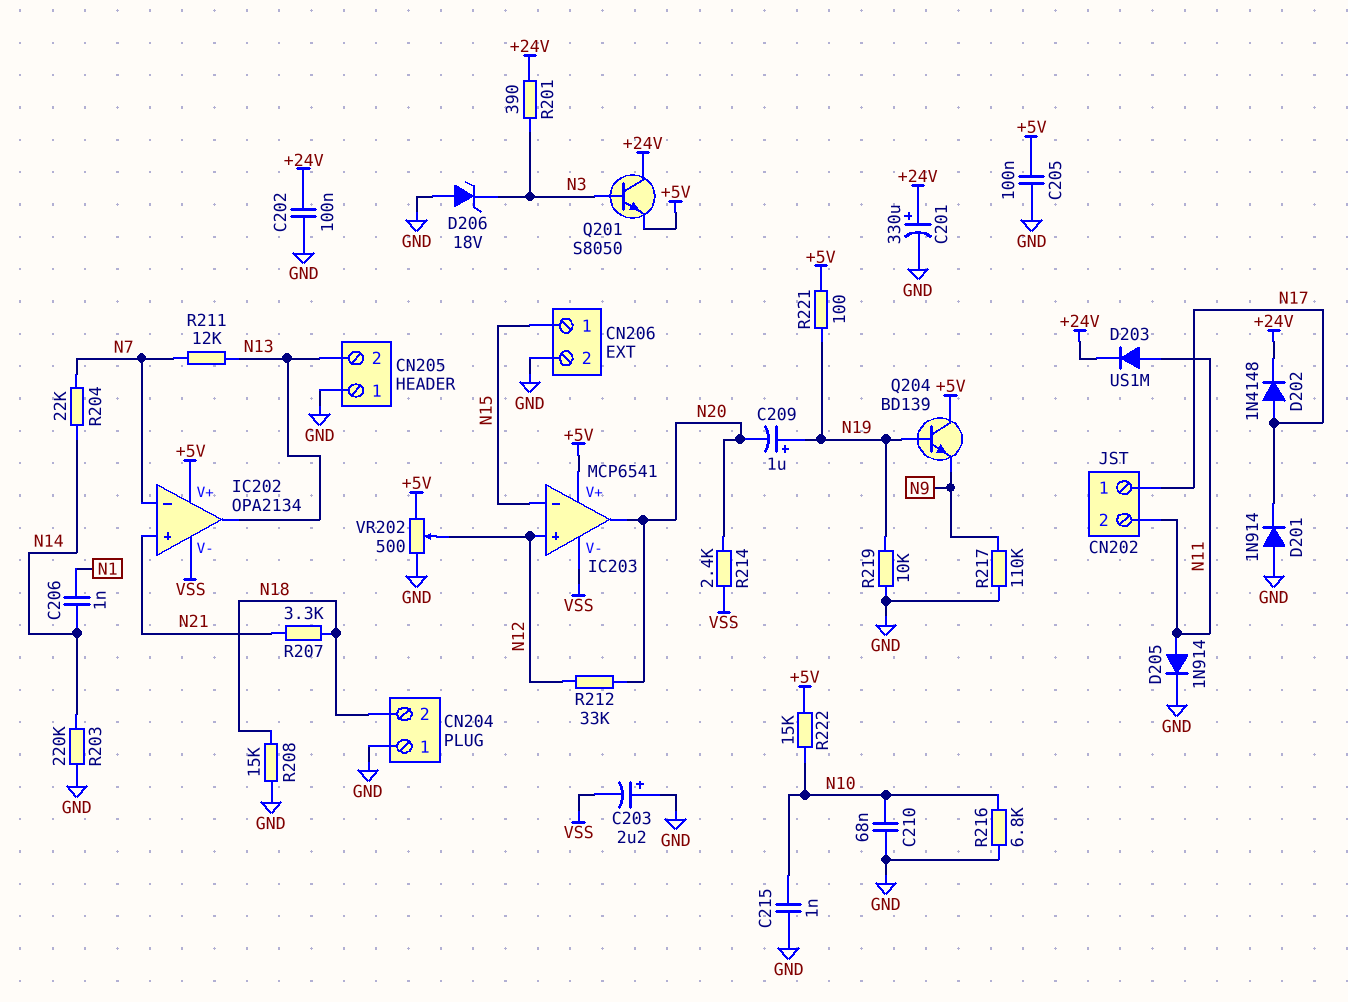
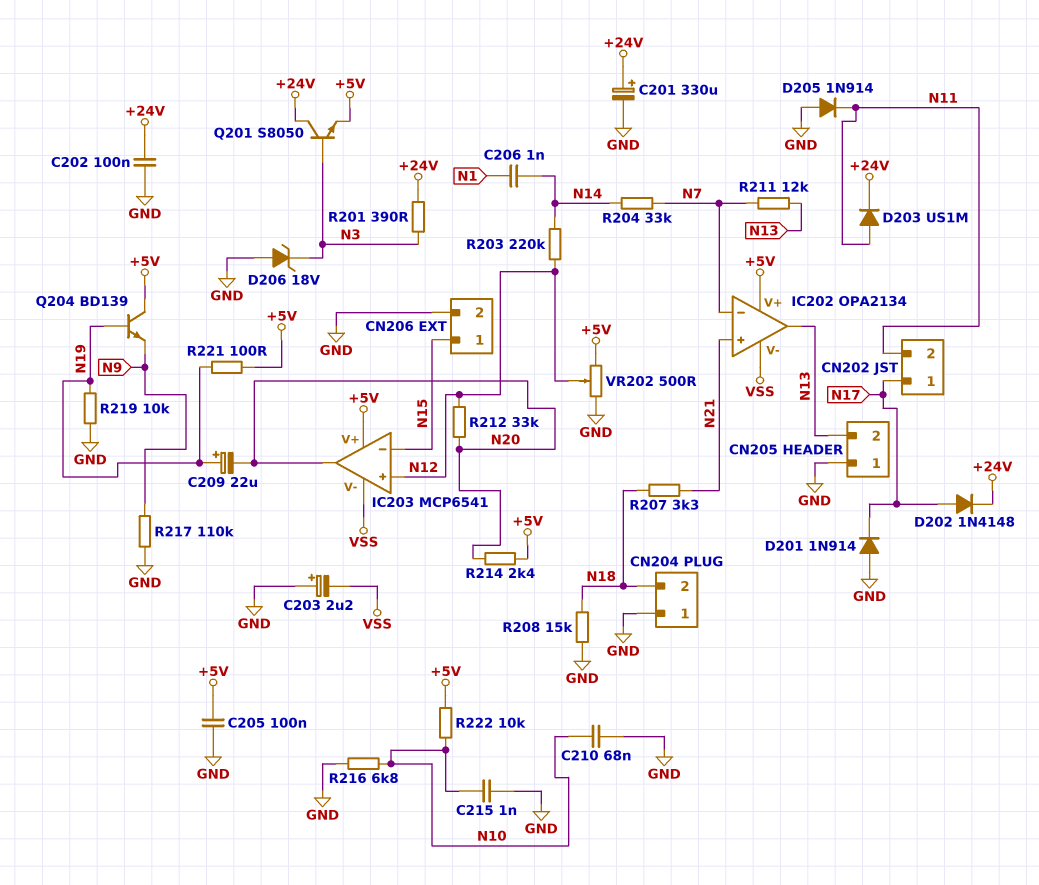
C209: 1uF (plus N19, minus N20) -> 22uF (plus N19, minus N20)
D205: diode 1N914 (A N11, K GND) -> diode 1N914 (A GND, K N11)
R203: 220k (GND, N14) -> 220k (N12, N14)
R204: 22k (N7, N14) -> 33k (N7, N14)
R214: 2.4k (N20, VSS) -> 2.4k (+5V, N20)
R222: 15k (+5V, N10) -> 10k (+5V, N10)

